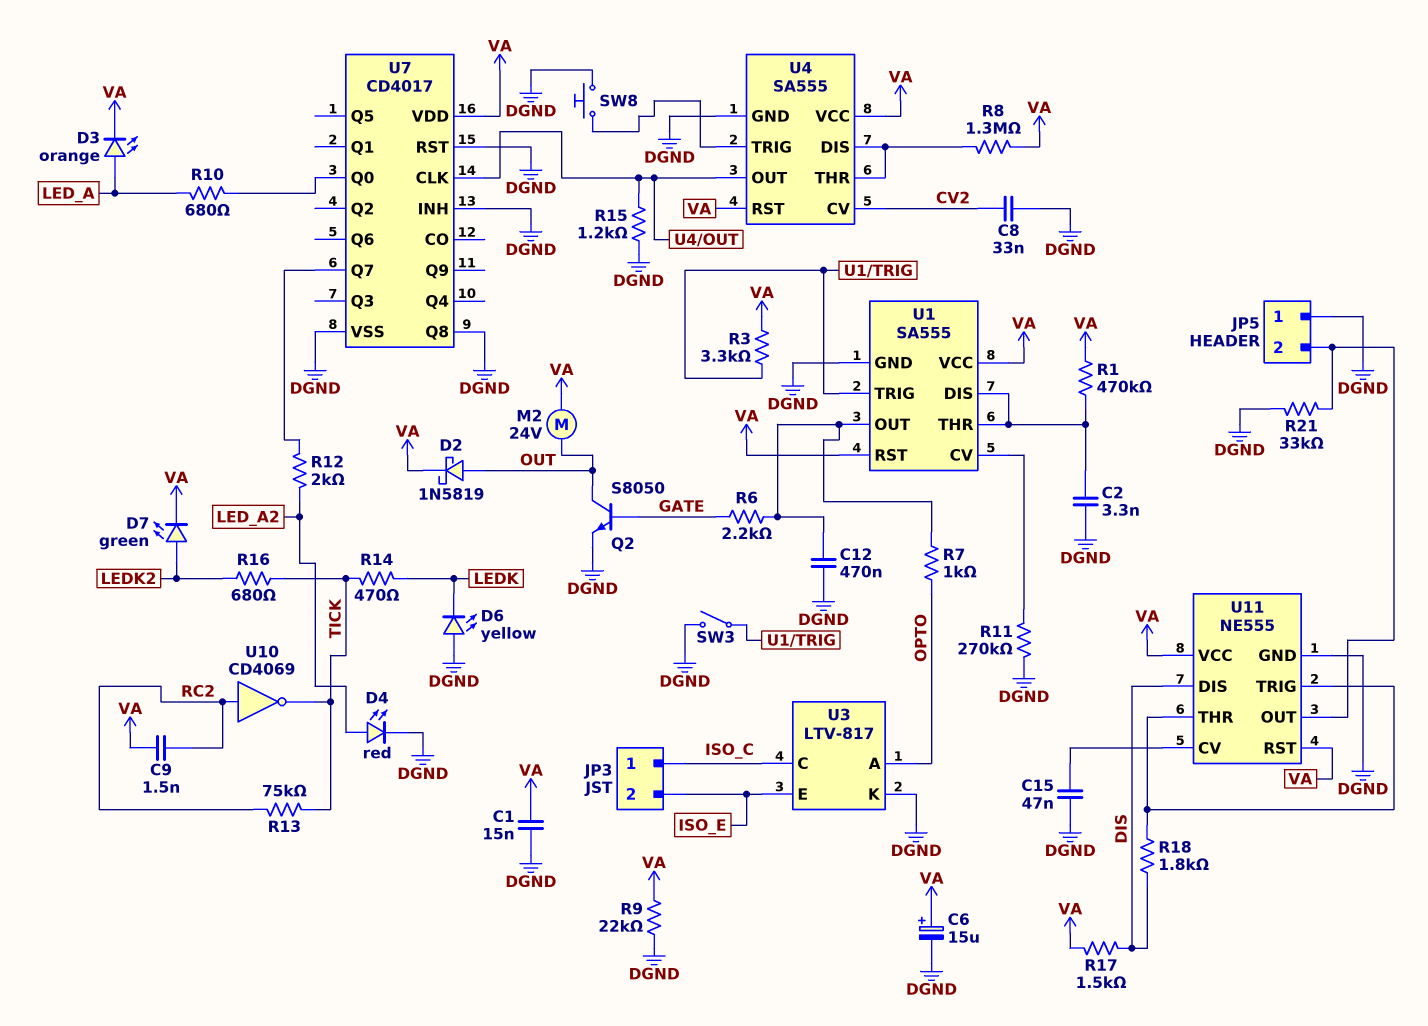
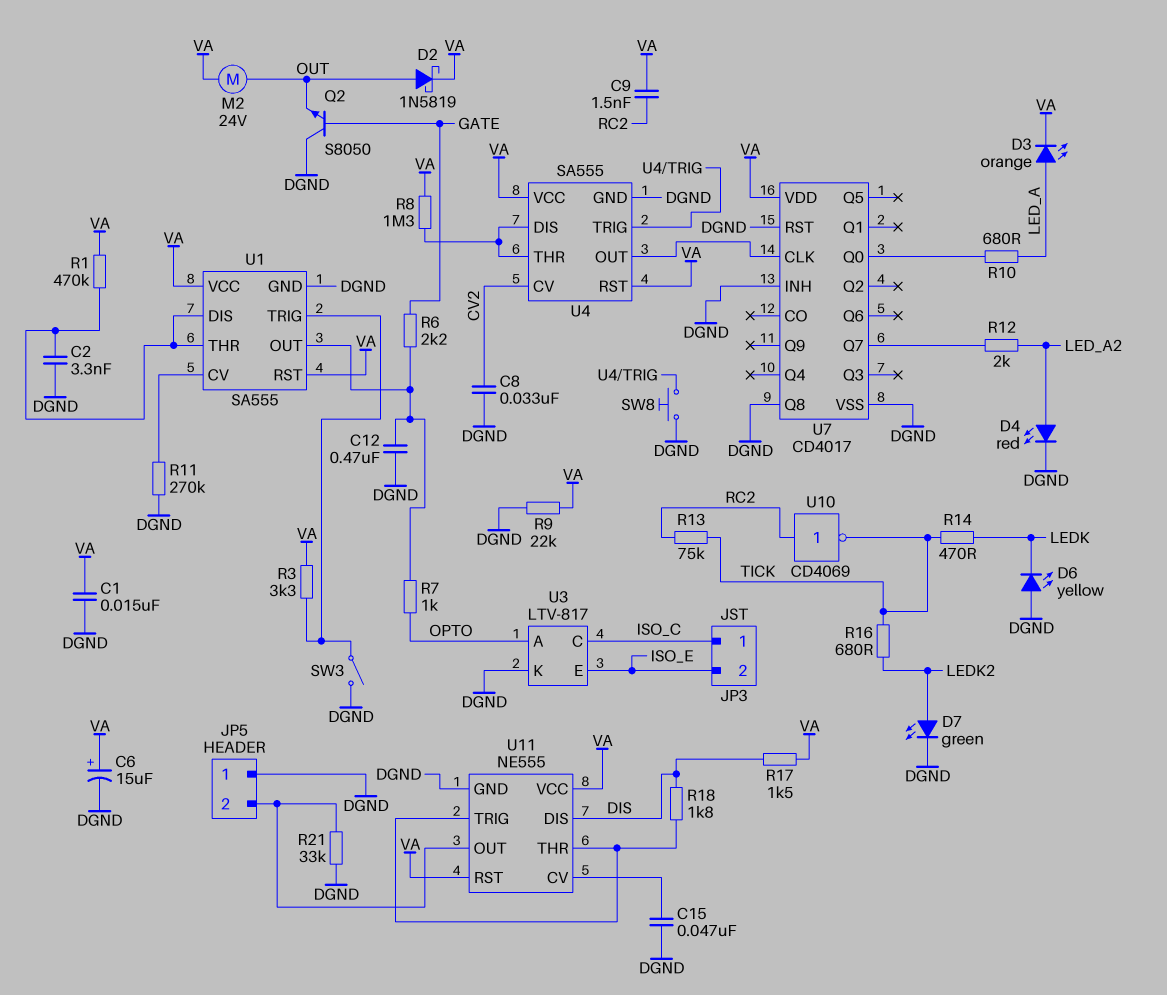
D7: LED green (A LEDK2, K VA) -> LED green (A LEDK2, K DGND)
Q2: NPN S8050 (B GATE, C OUT, E DGND) -> NPN S8050 (B GATE, C DGND, E OUT)
R15: 1.2k (DGND, U4/OUT) -> none

